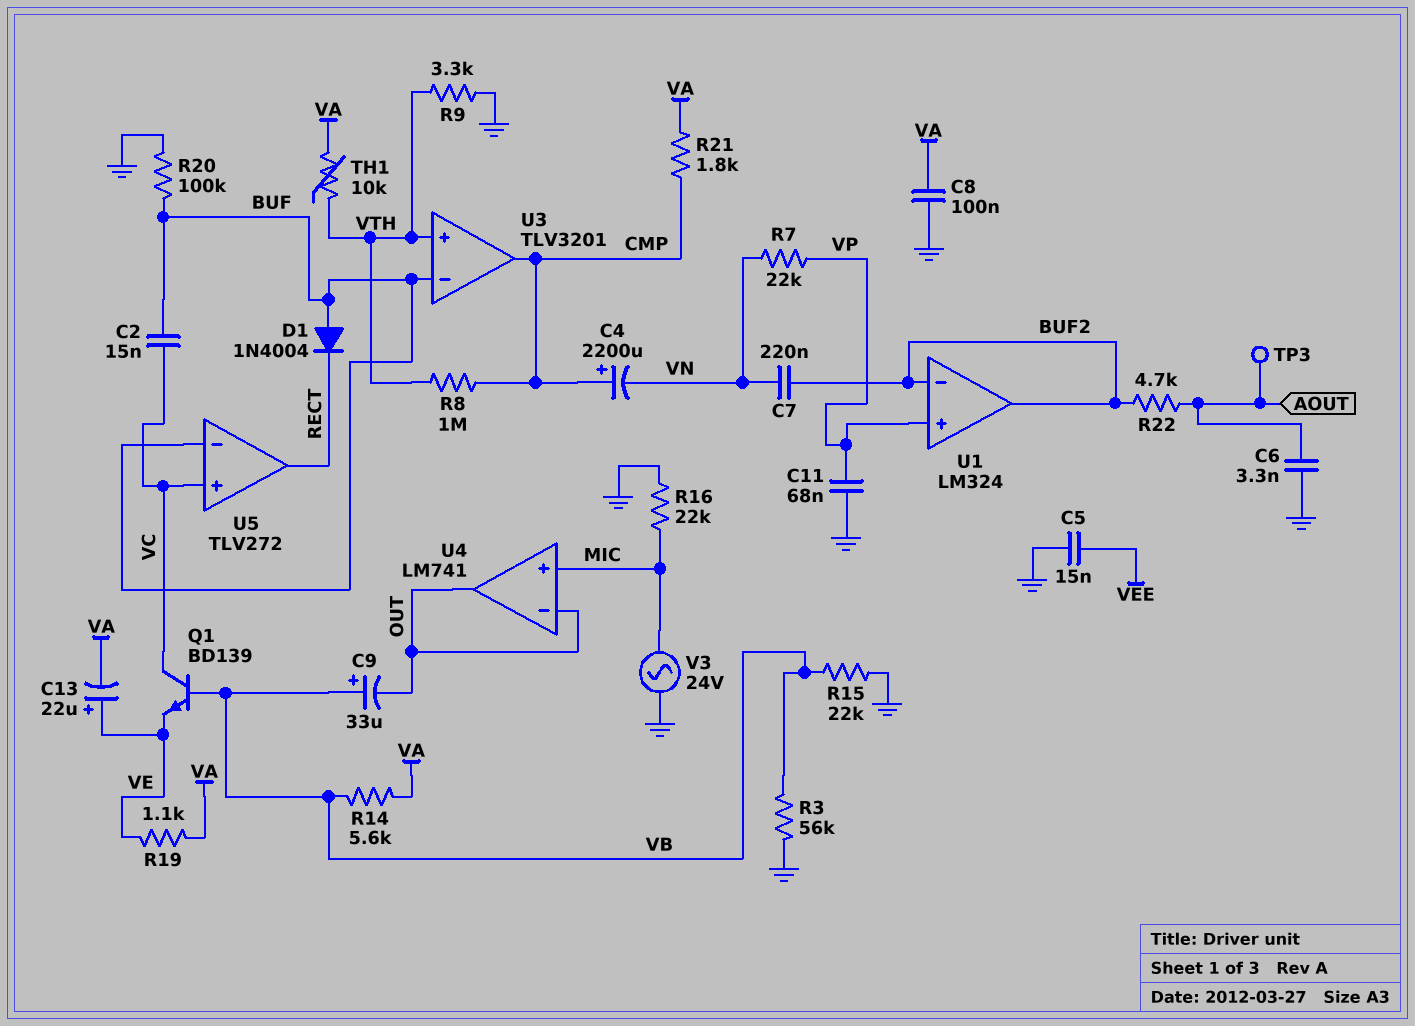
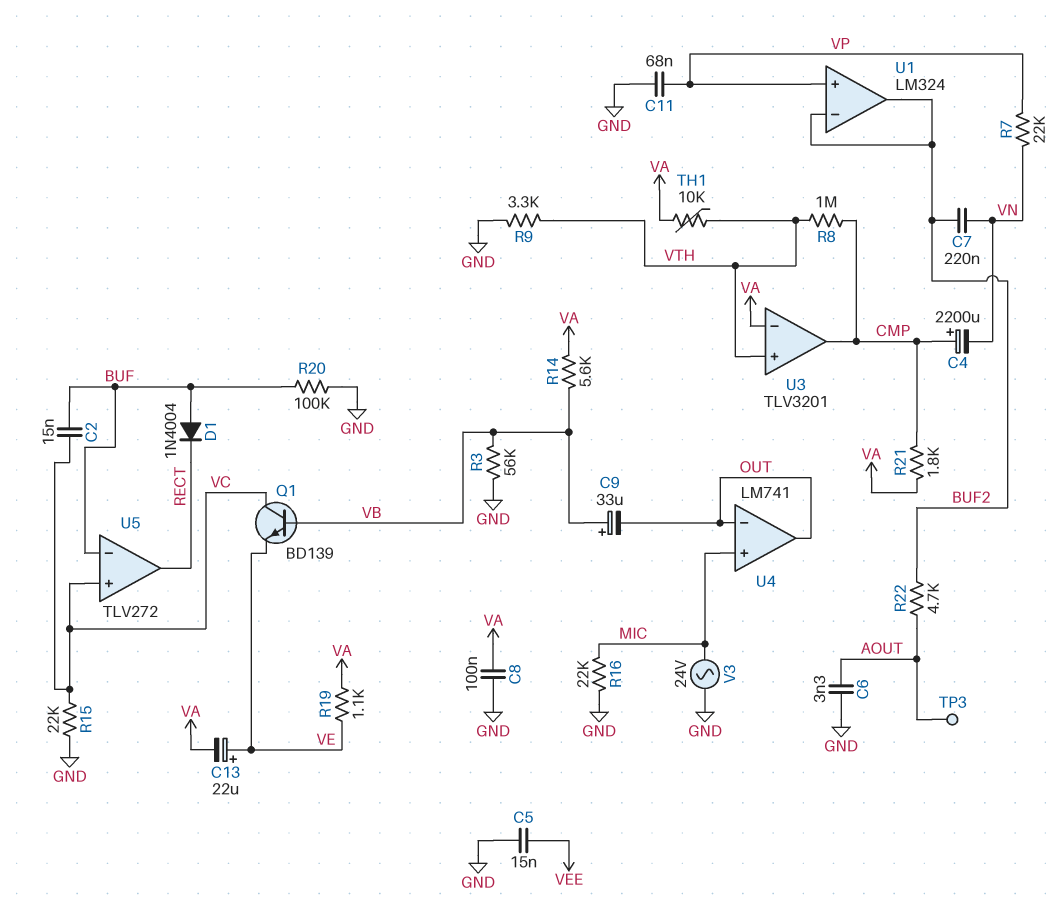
R15: 22k (GND, VB) -> 22k (GND, VC)
U3 pin in-: BUF -> VA

